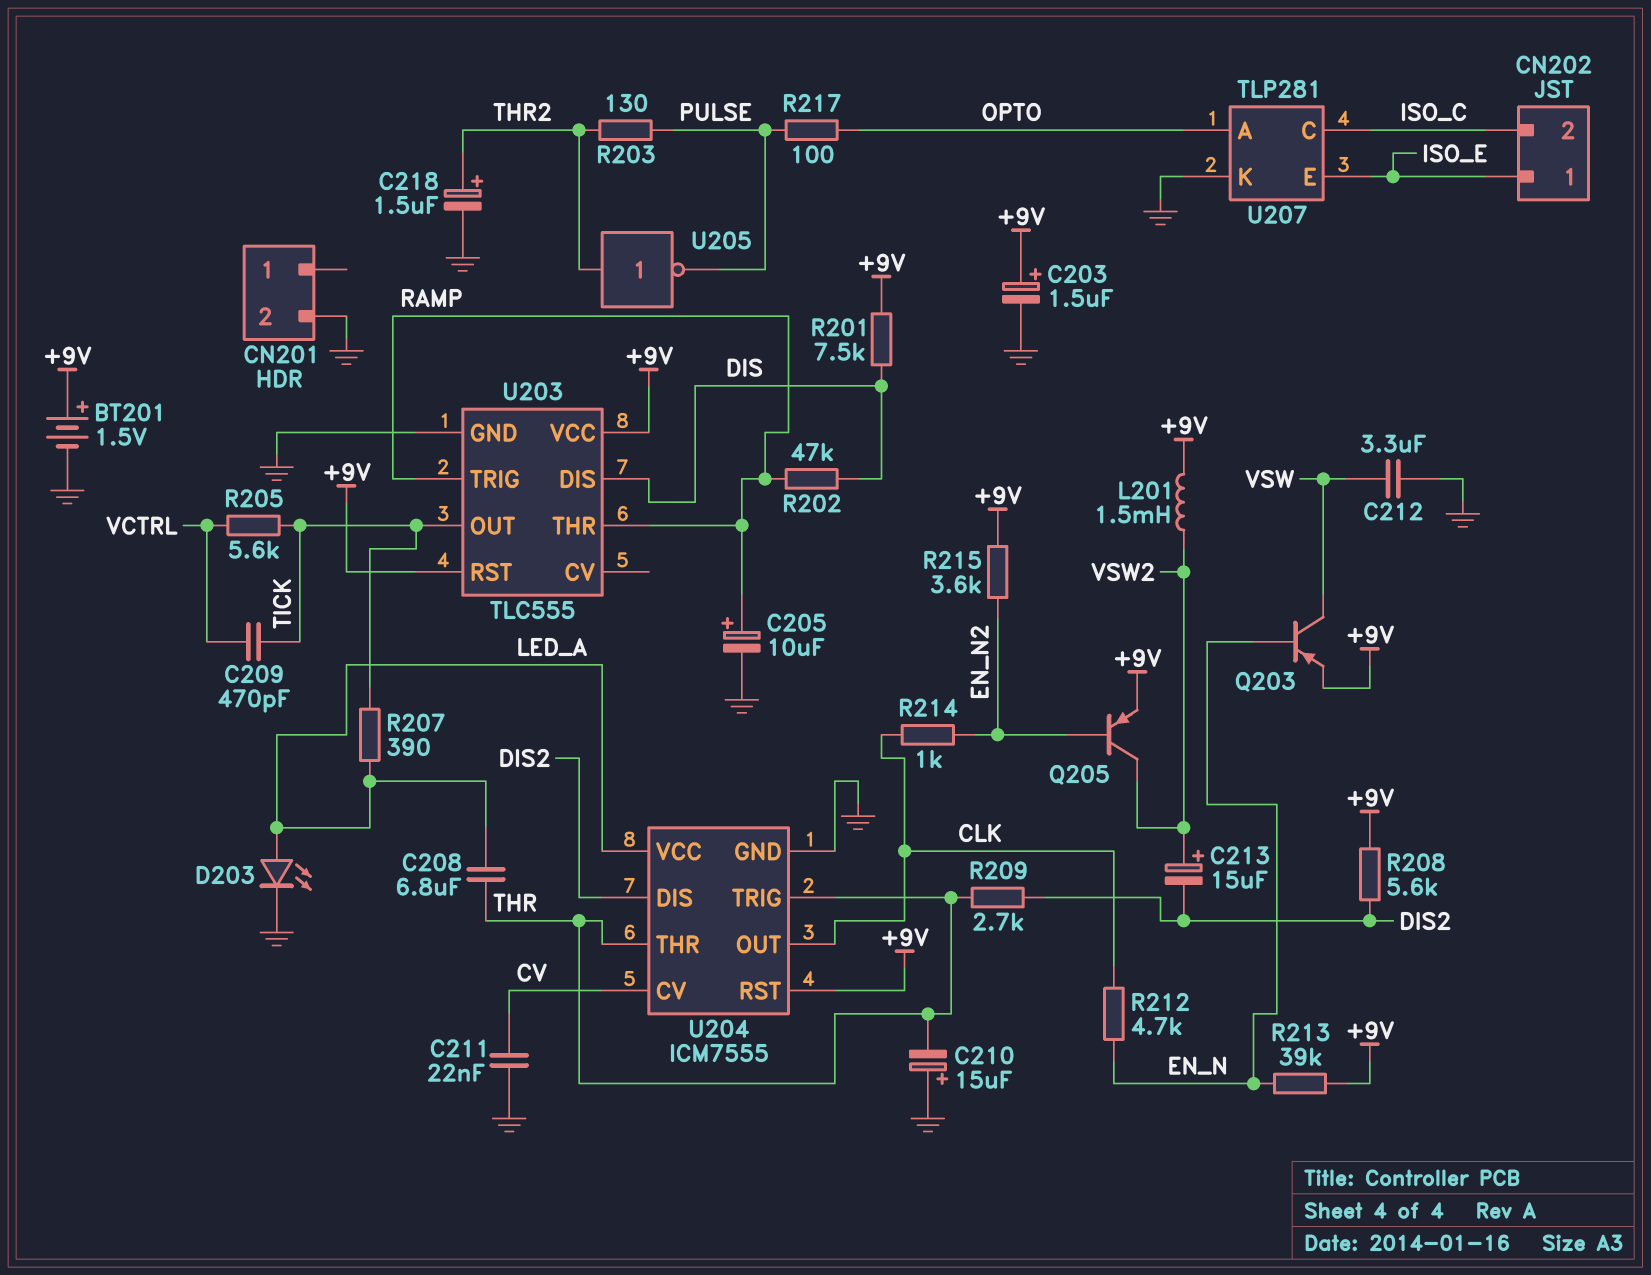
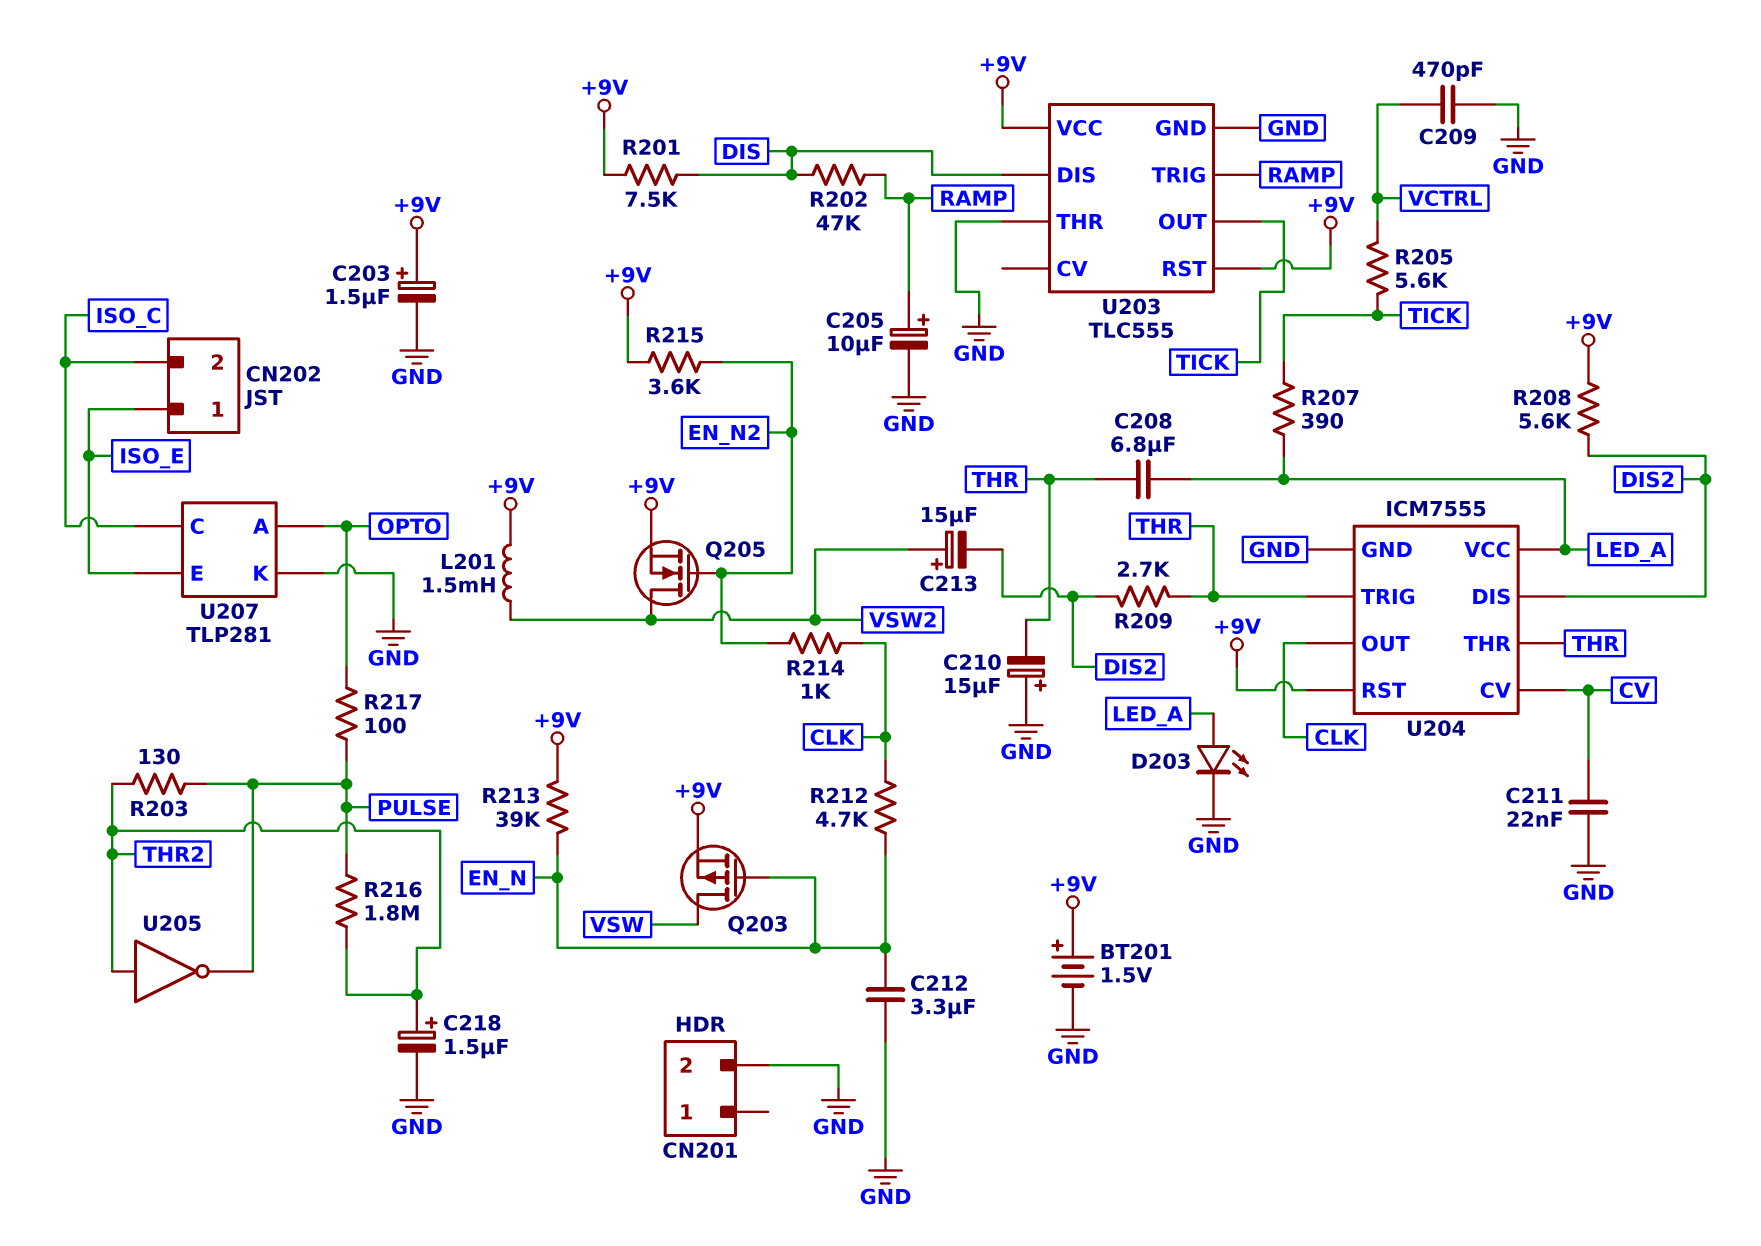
C209: 470pF (TICK, VCTRL) -> 470pF (GND, VCTRL)
C212: 3.3uF (GND, VSW) -> 3.3uF (EN_N, GND)
Q203: PNP (B EN_N, C VSW, E +9V) -> PMOS (G EN_N, D VSW, S +9V)
Q205: PNP (B EN_N2, C VSW2, E +9V) -> NMOS (G EN_N2, D VSW2, S +9V)
R216: none -> 1.8M (PULSE, THR2)
U203 pin THR: RAMP -> GND

